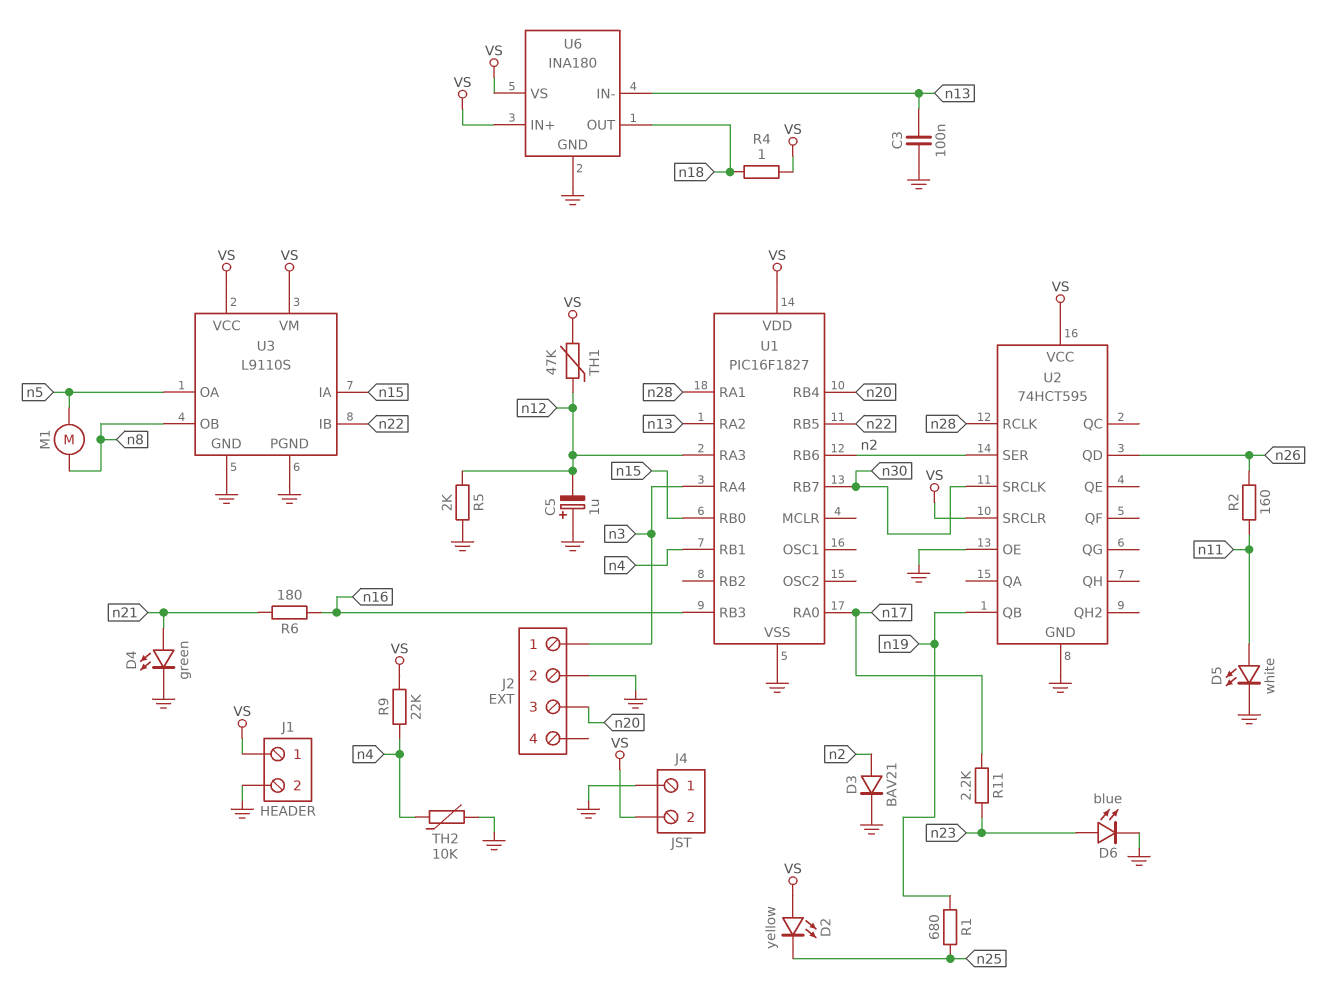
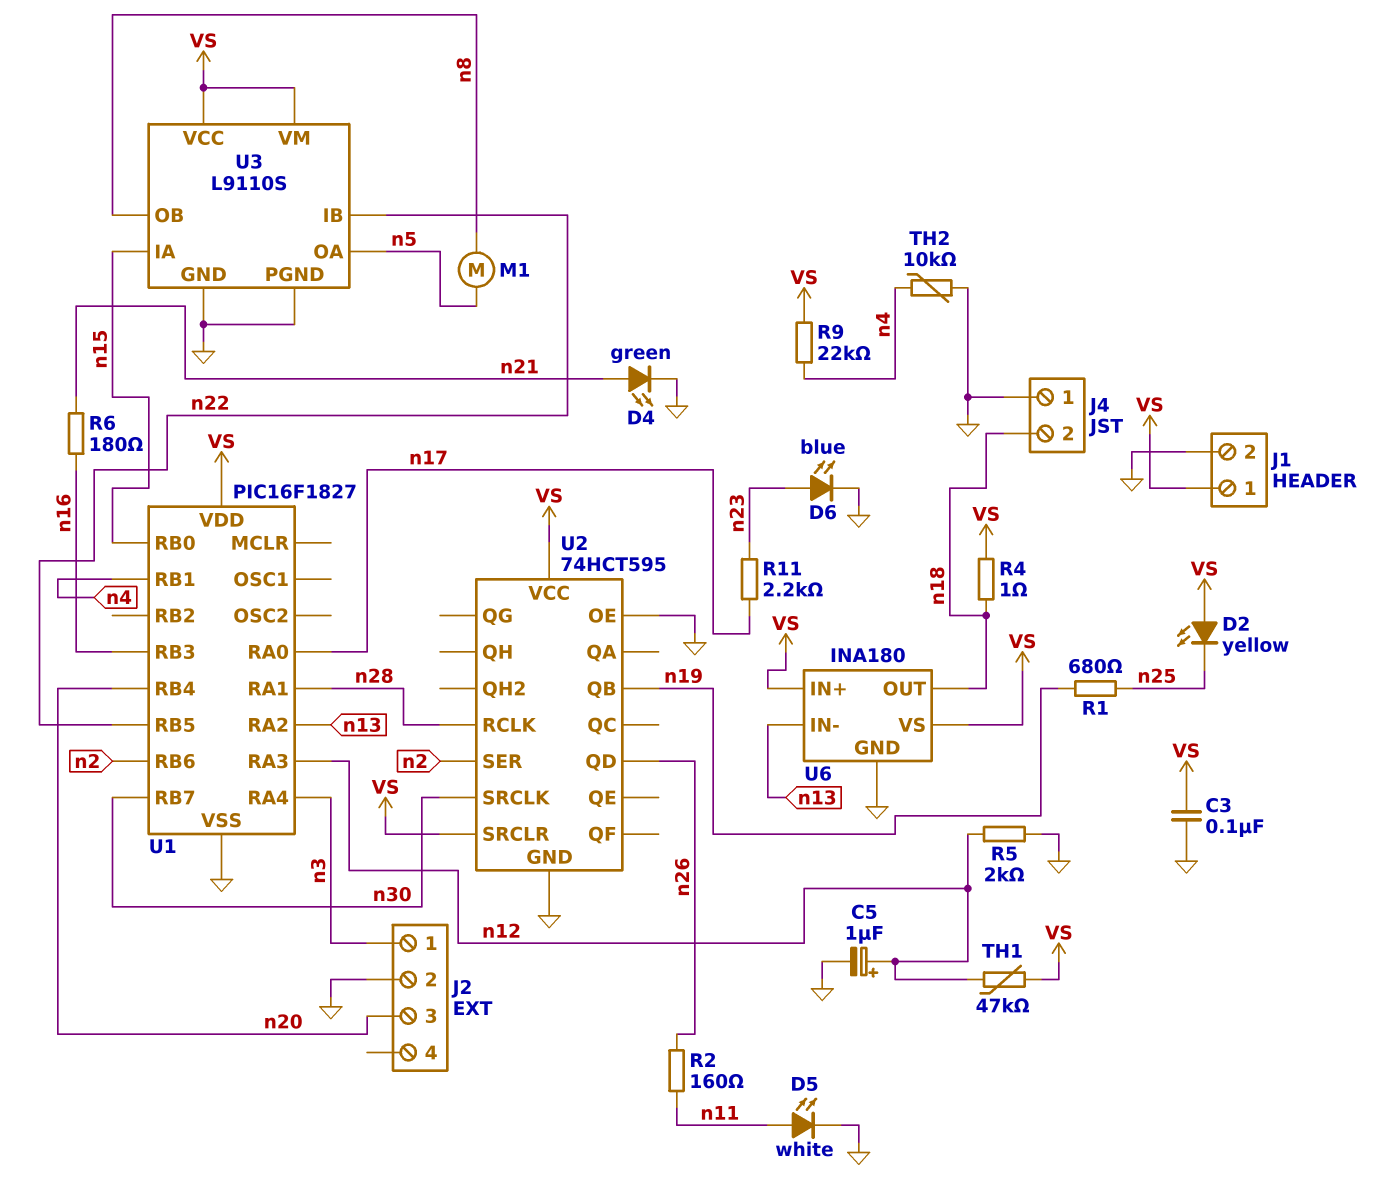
C3: 100nF (GND, n13) -> 100nF (GND, VS)
C5: 1uF (plus GND, minus n12) -> 1uF (plus n12, minus GND)
D3: diode BAV21 (A n2, K GND) -> none
J4 pin 2: VS -> n18

